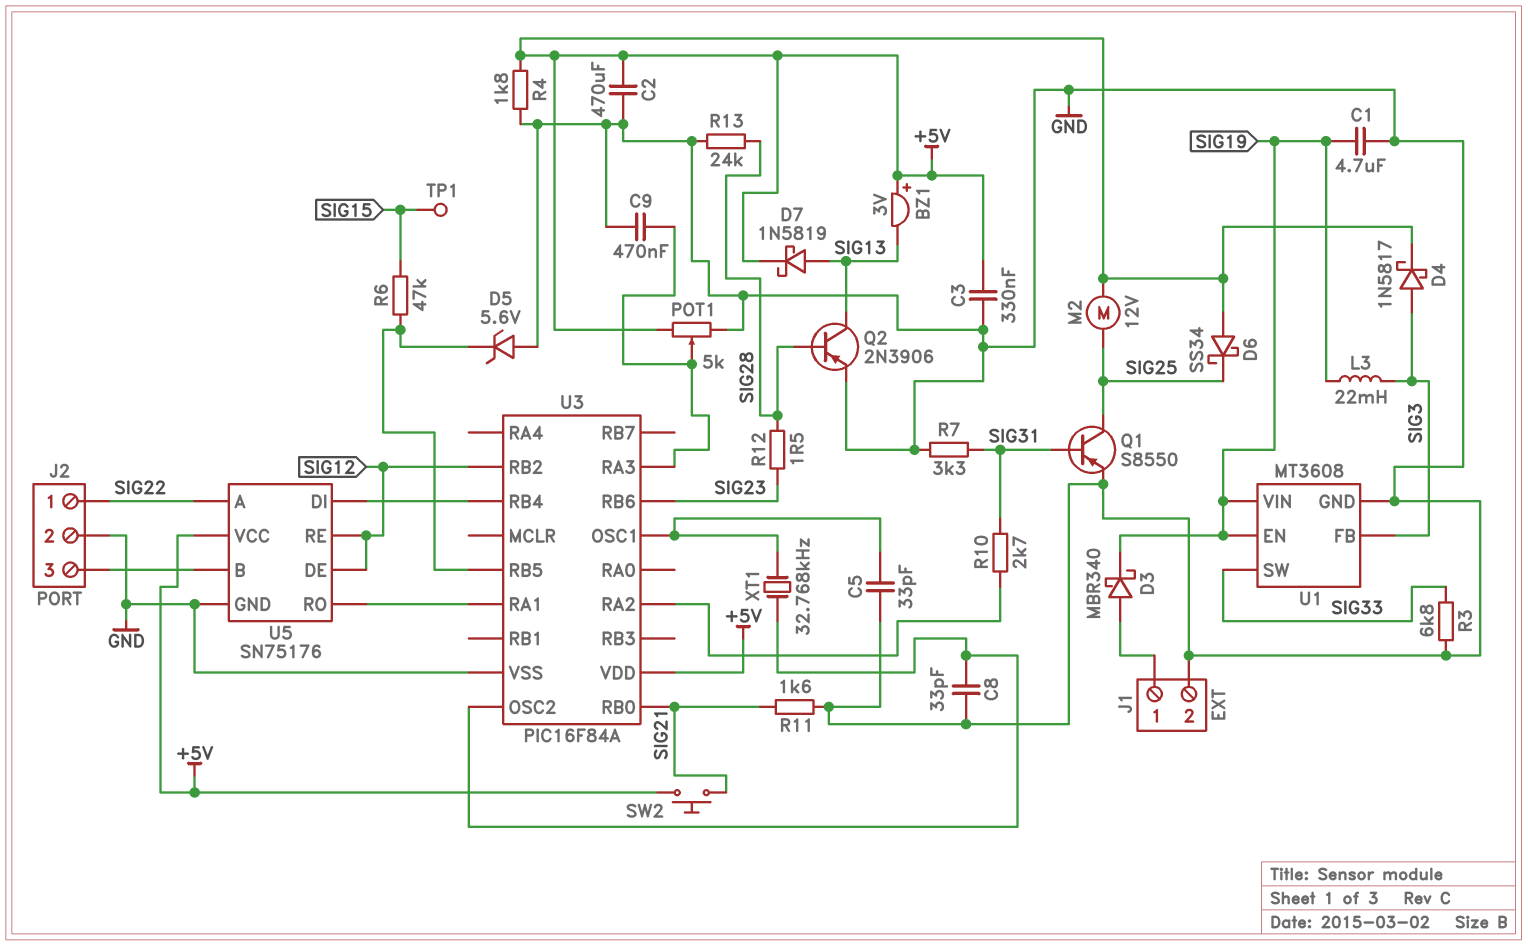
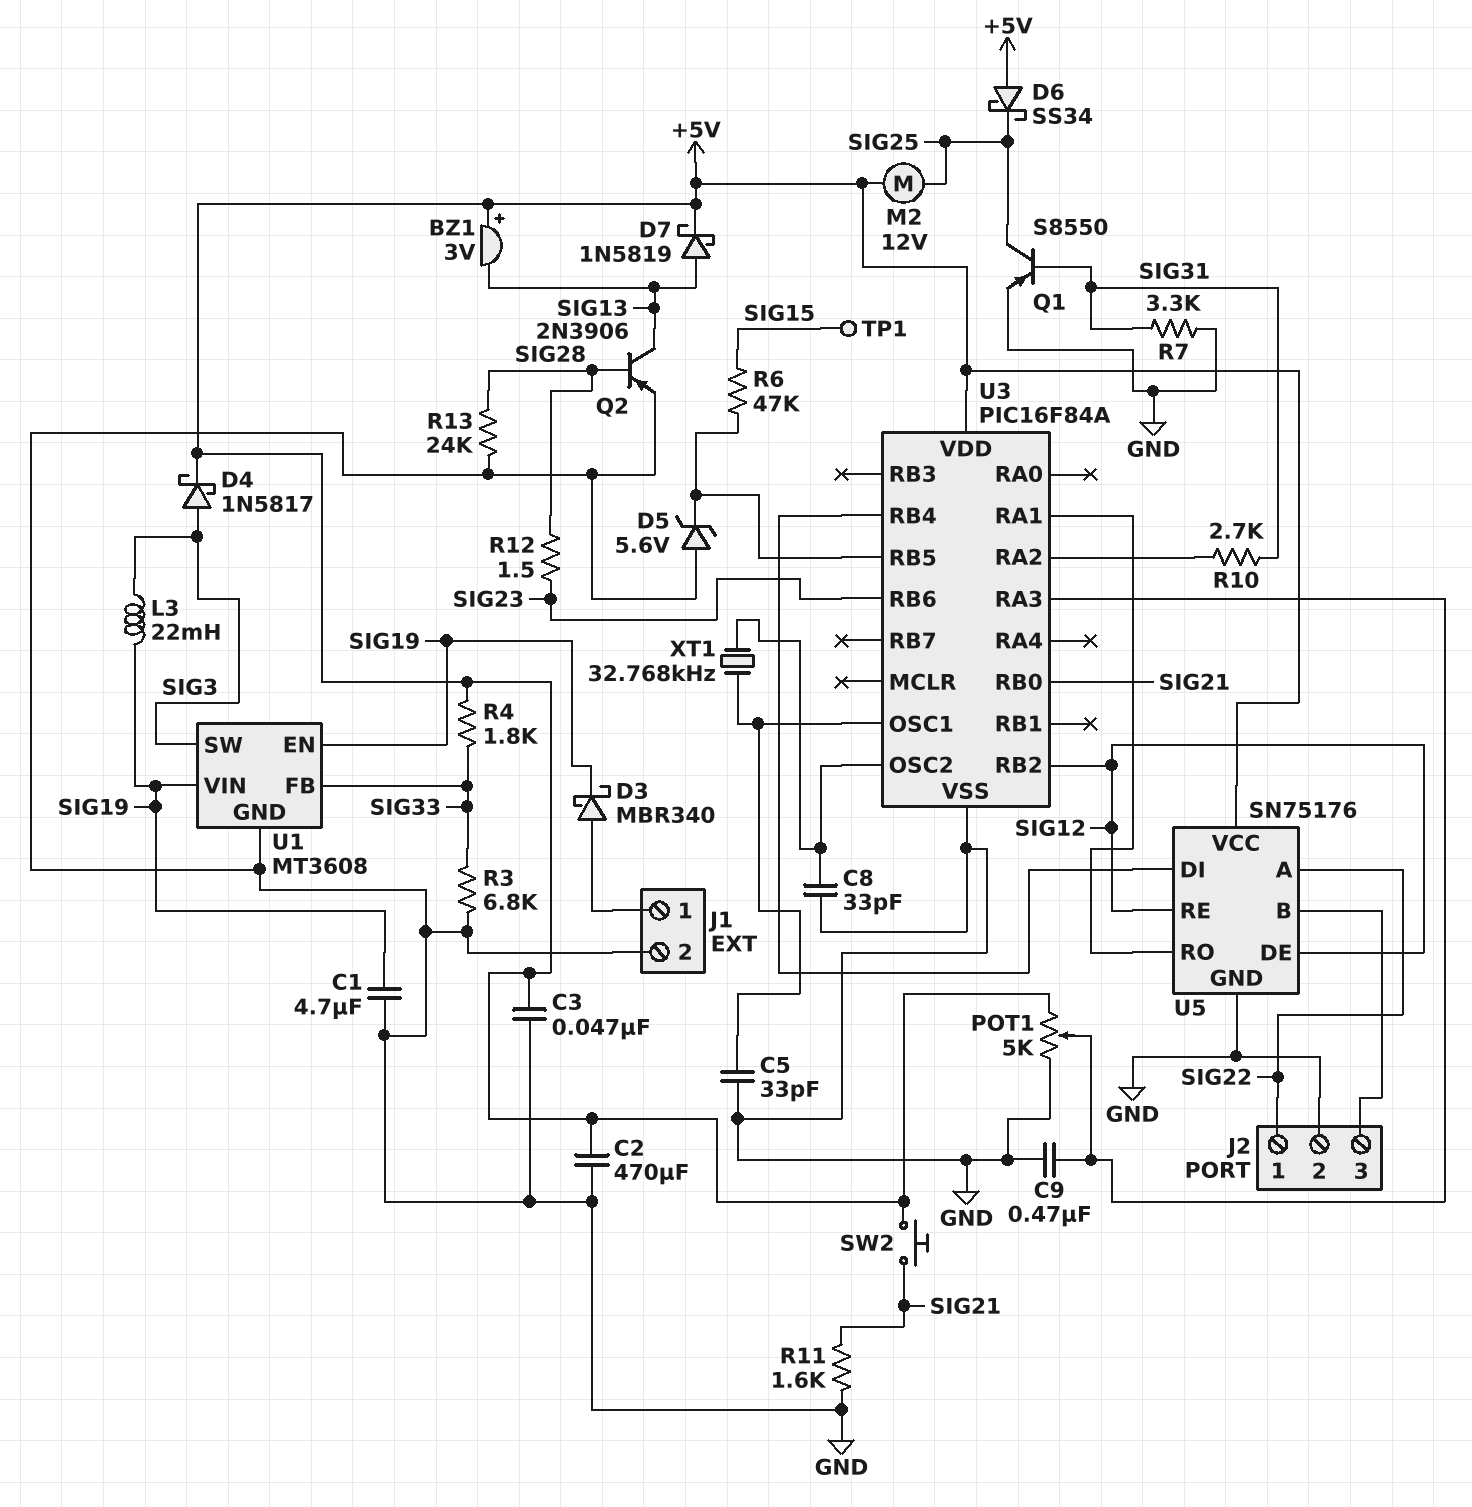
C3: 330nF (+5V, GND) -> 47nF (+5V, GND)
R4: 1.8k (+5V, GND) -> 1.8k (+5V, SIG33)
U1 pin FB: SIG3 -> SIG33
U1 pin SW: SIG33 -> SIG3

